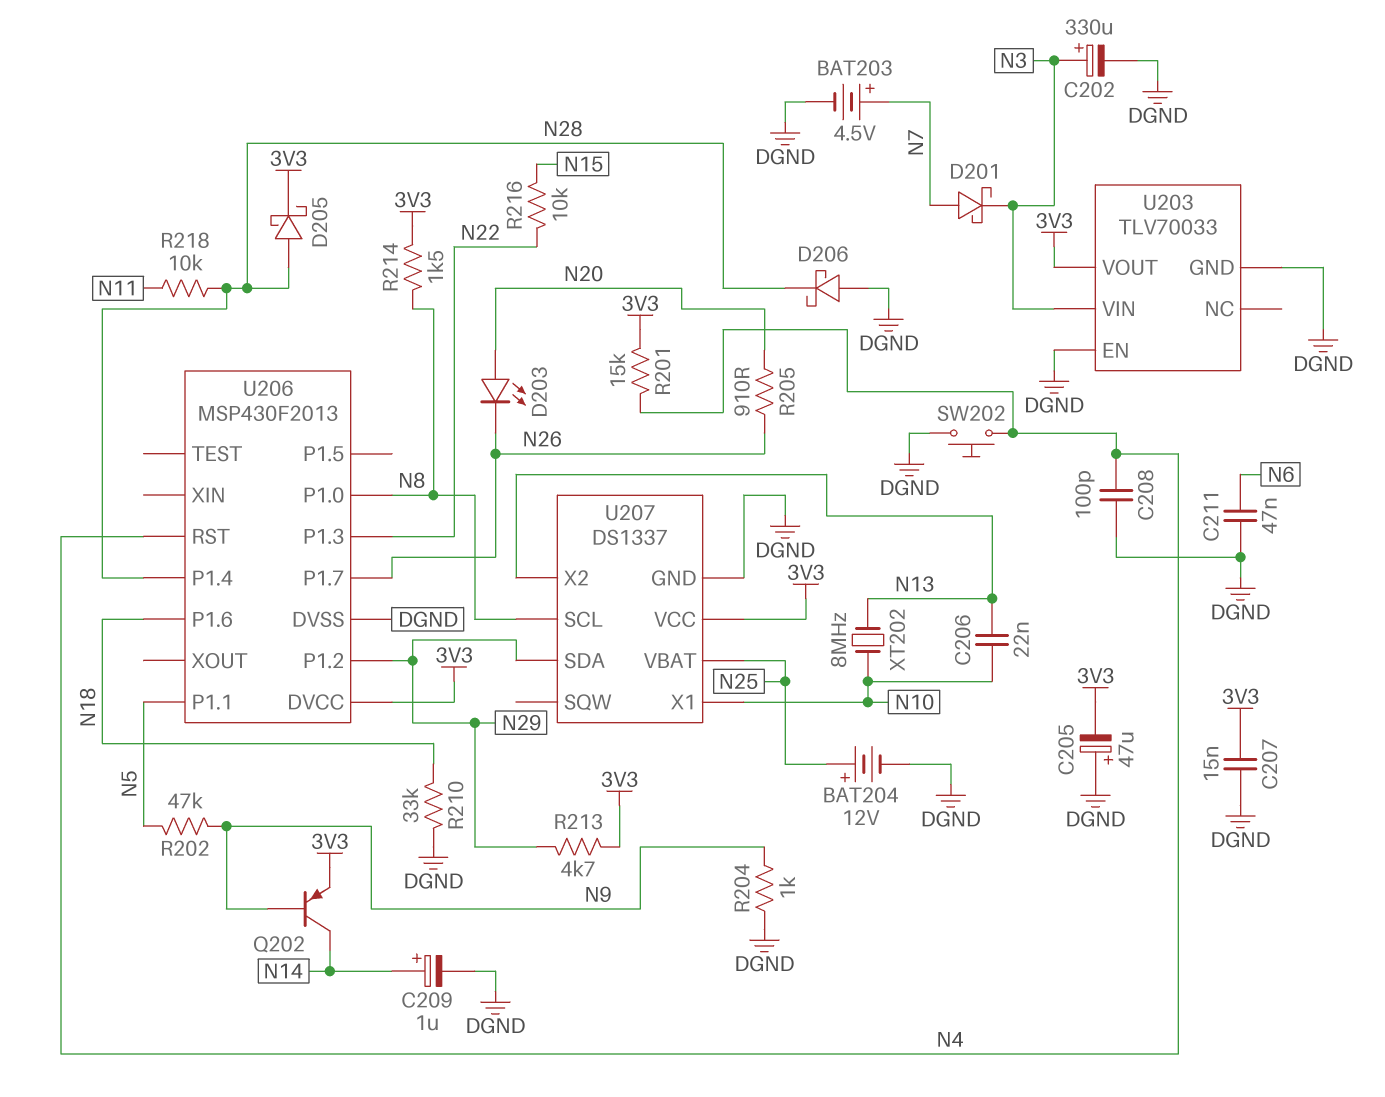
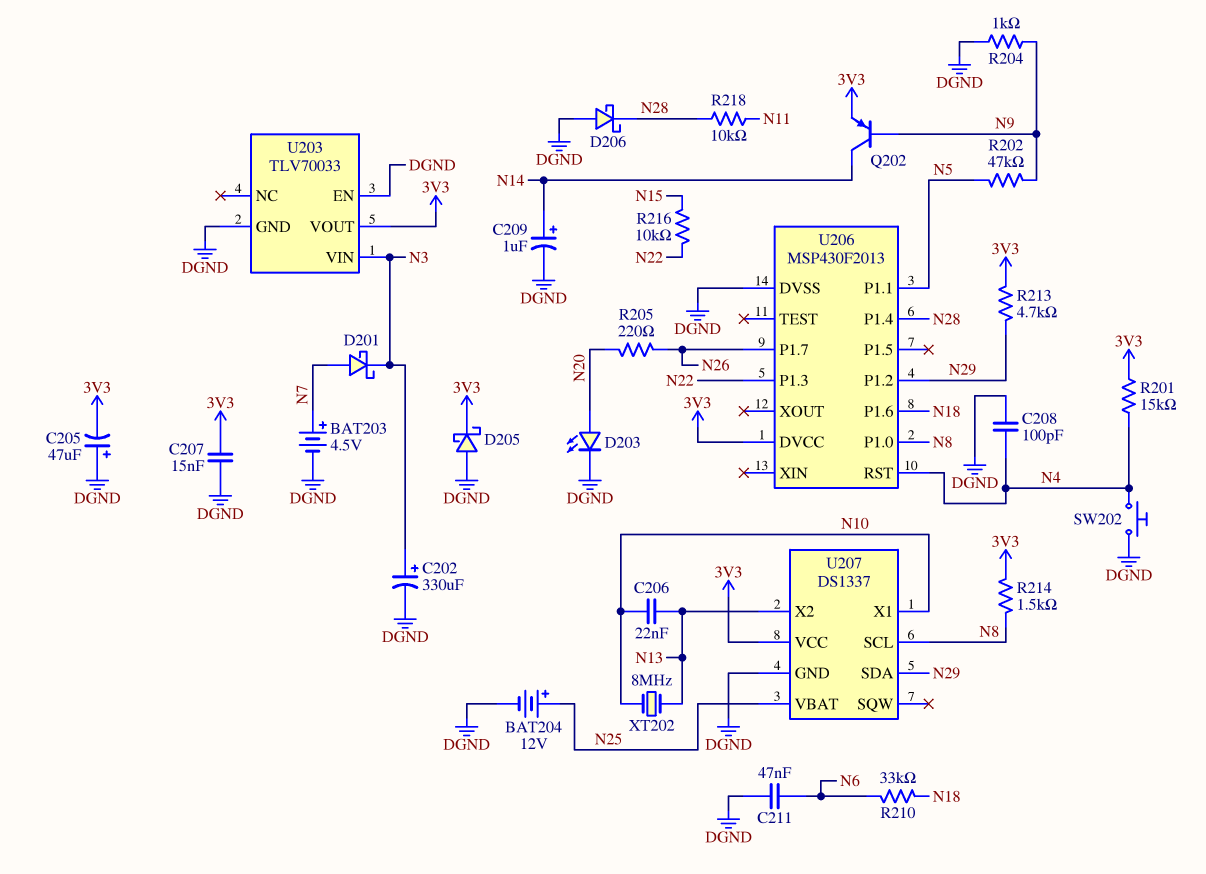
D203: LED (A N20, K N26) -> LED (A N20, K DGND)
D205: schottky (A N28, K 3V3) -> schottky (A DGND, K 3V3)
R205: 910 (N20, N26) -> 220 (N20, N26)
R210: 33k (DGND, N18) -> 33k (N6, N18)

